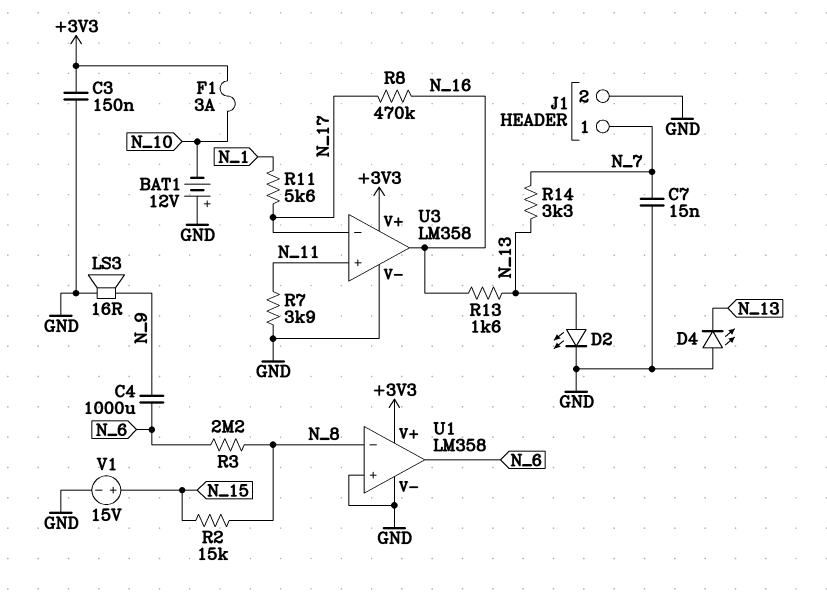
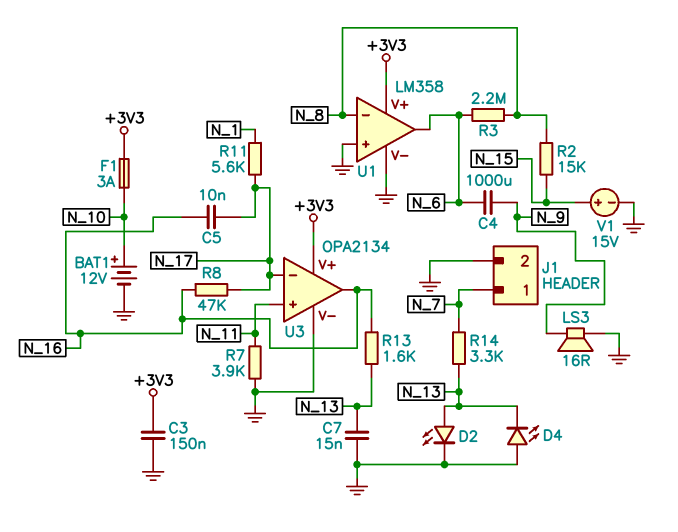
BAT1: 12V (plus GND, minus N_10) -> 12V (plus N_10, minus GND)
C5: none -> 10nF (N_16, N_17)
C7: 15nF (GND, N_7) -> 15nF (GND, N_13)
R8: 470k (N_16, N_17) -> 47k (N_16, N_17)
U3: LM358 -> OPA2134

